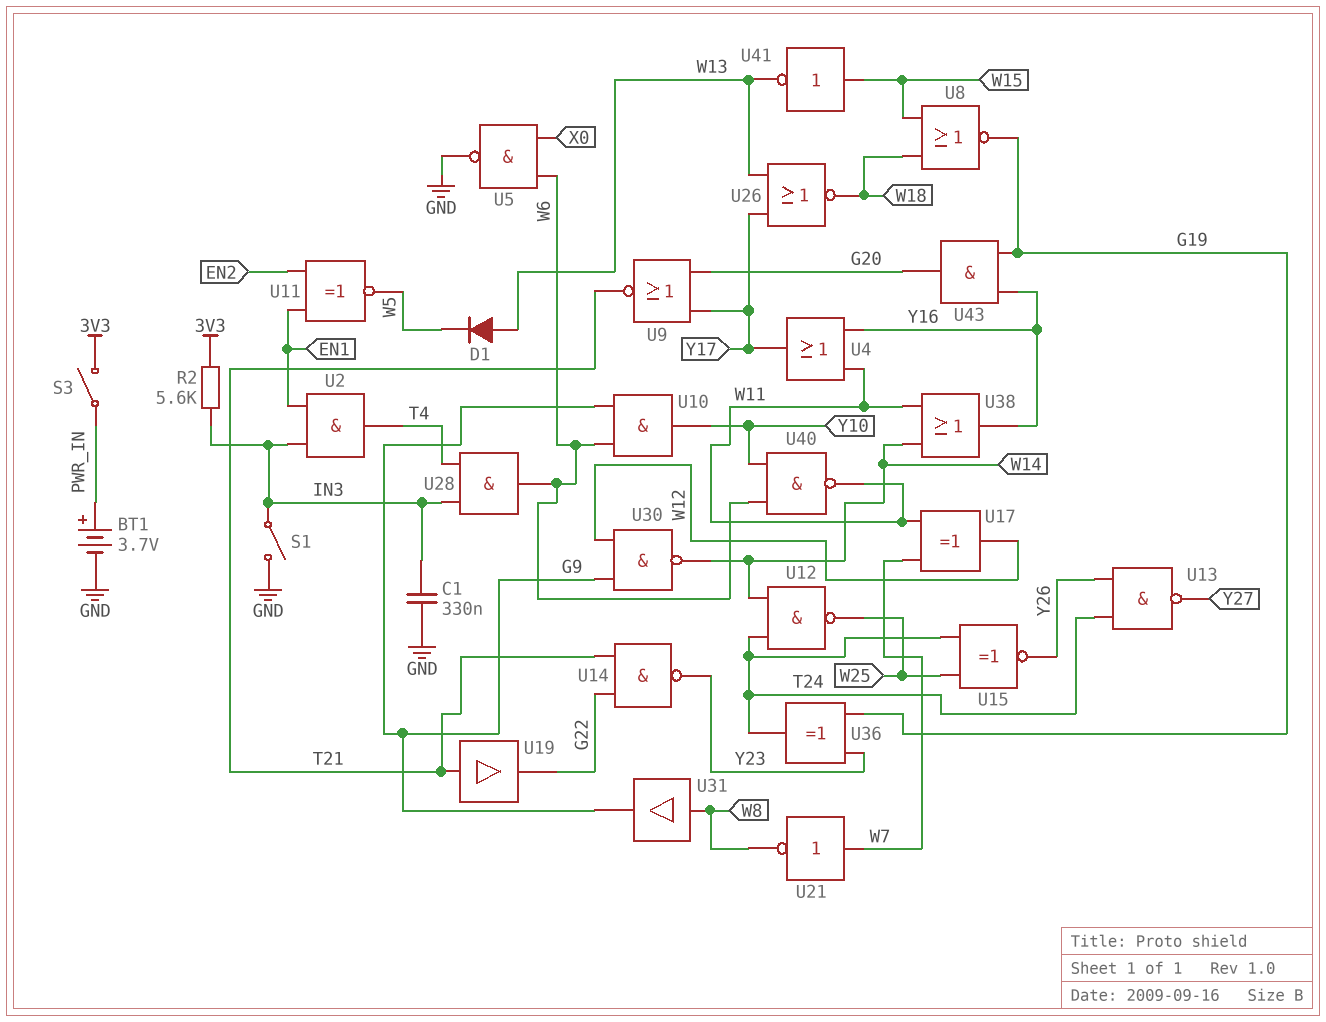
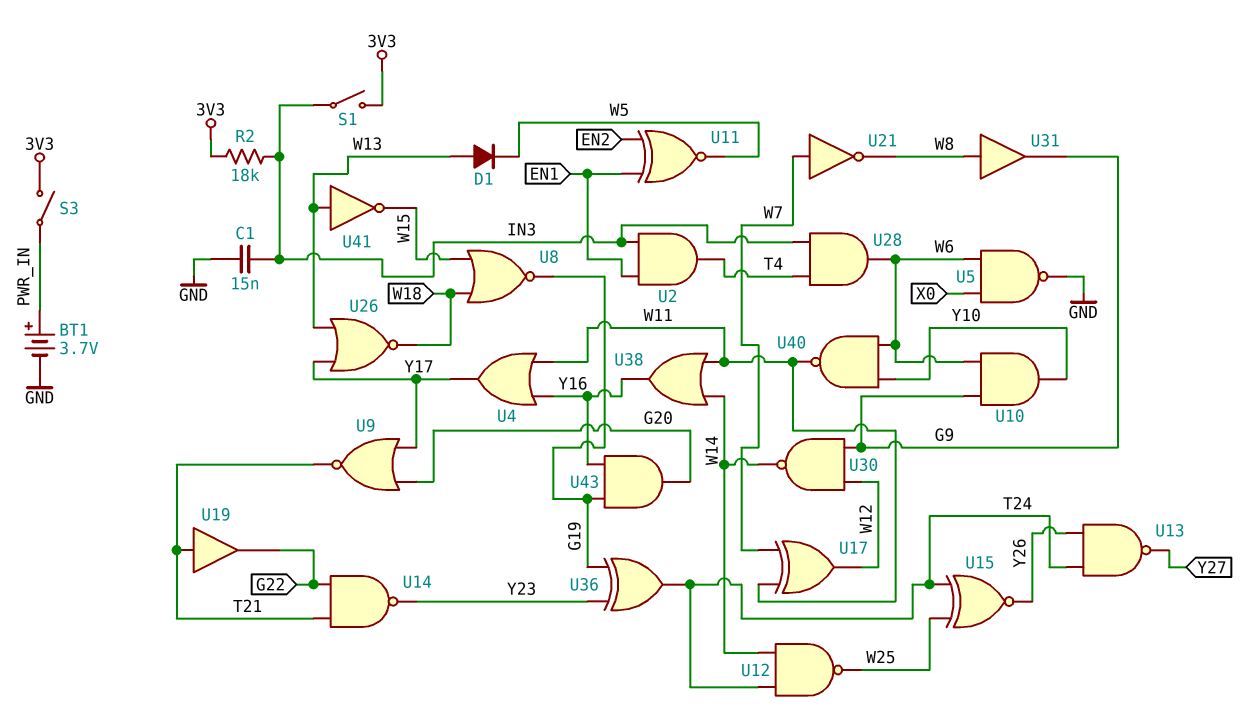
C1: 330nF (GND, IN3) -> 15nF (GND, IN3)
R2: 5.6k (3V3, IN3) -> 18k (3V3, IN3)
S1: switch (GND, IN3) -> switch (3V3, IN3)
U41: NOT (in W15, out W13) -> NOT (in W13, out W15)

